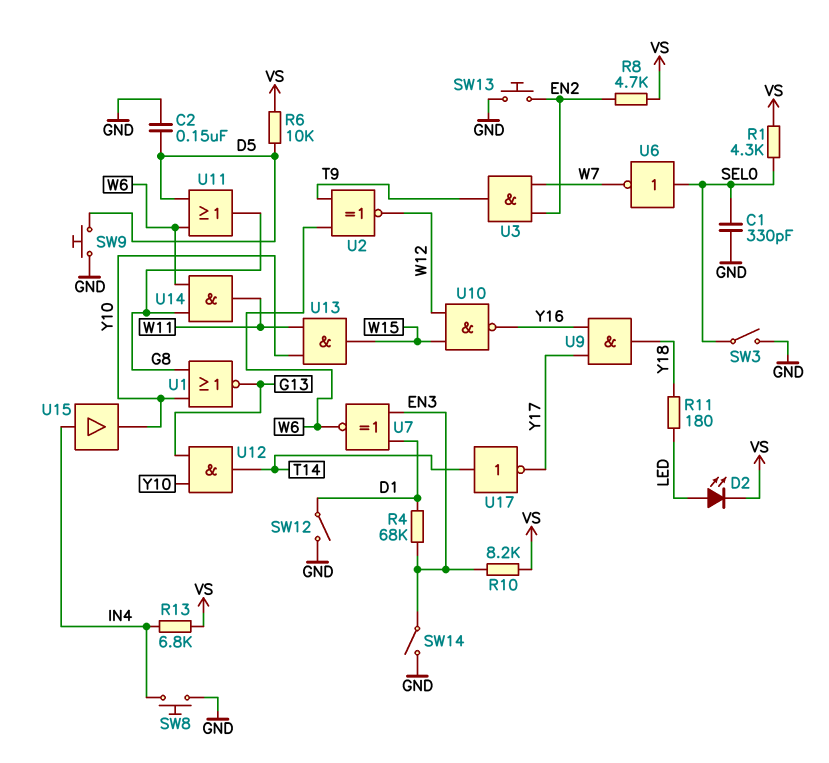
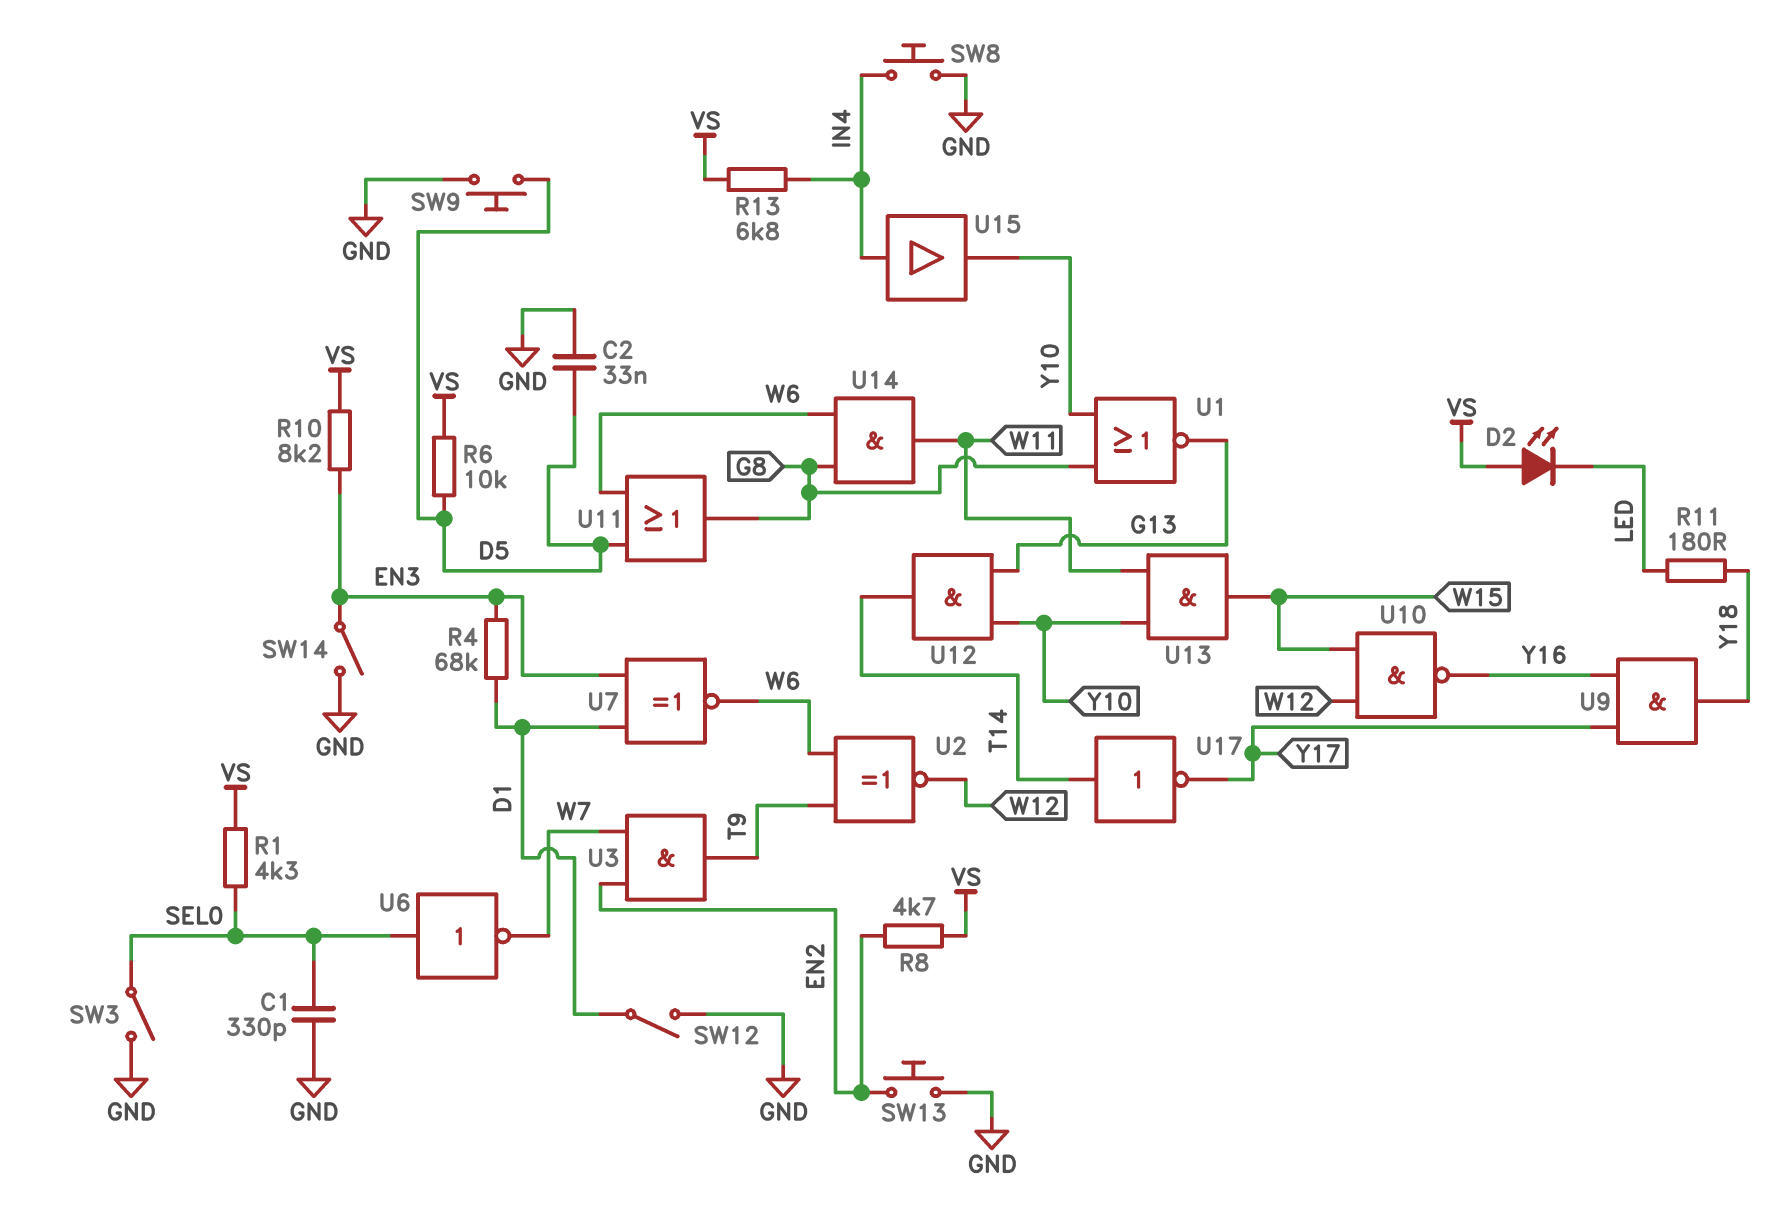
C2: 150nF (D5, GND) -> 33nF (D5, GND)
D2: LED (A LED, K VS) -> LED (A VS, K LED)

